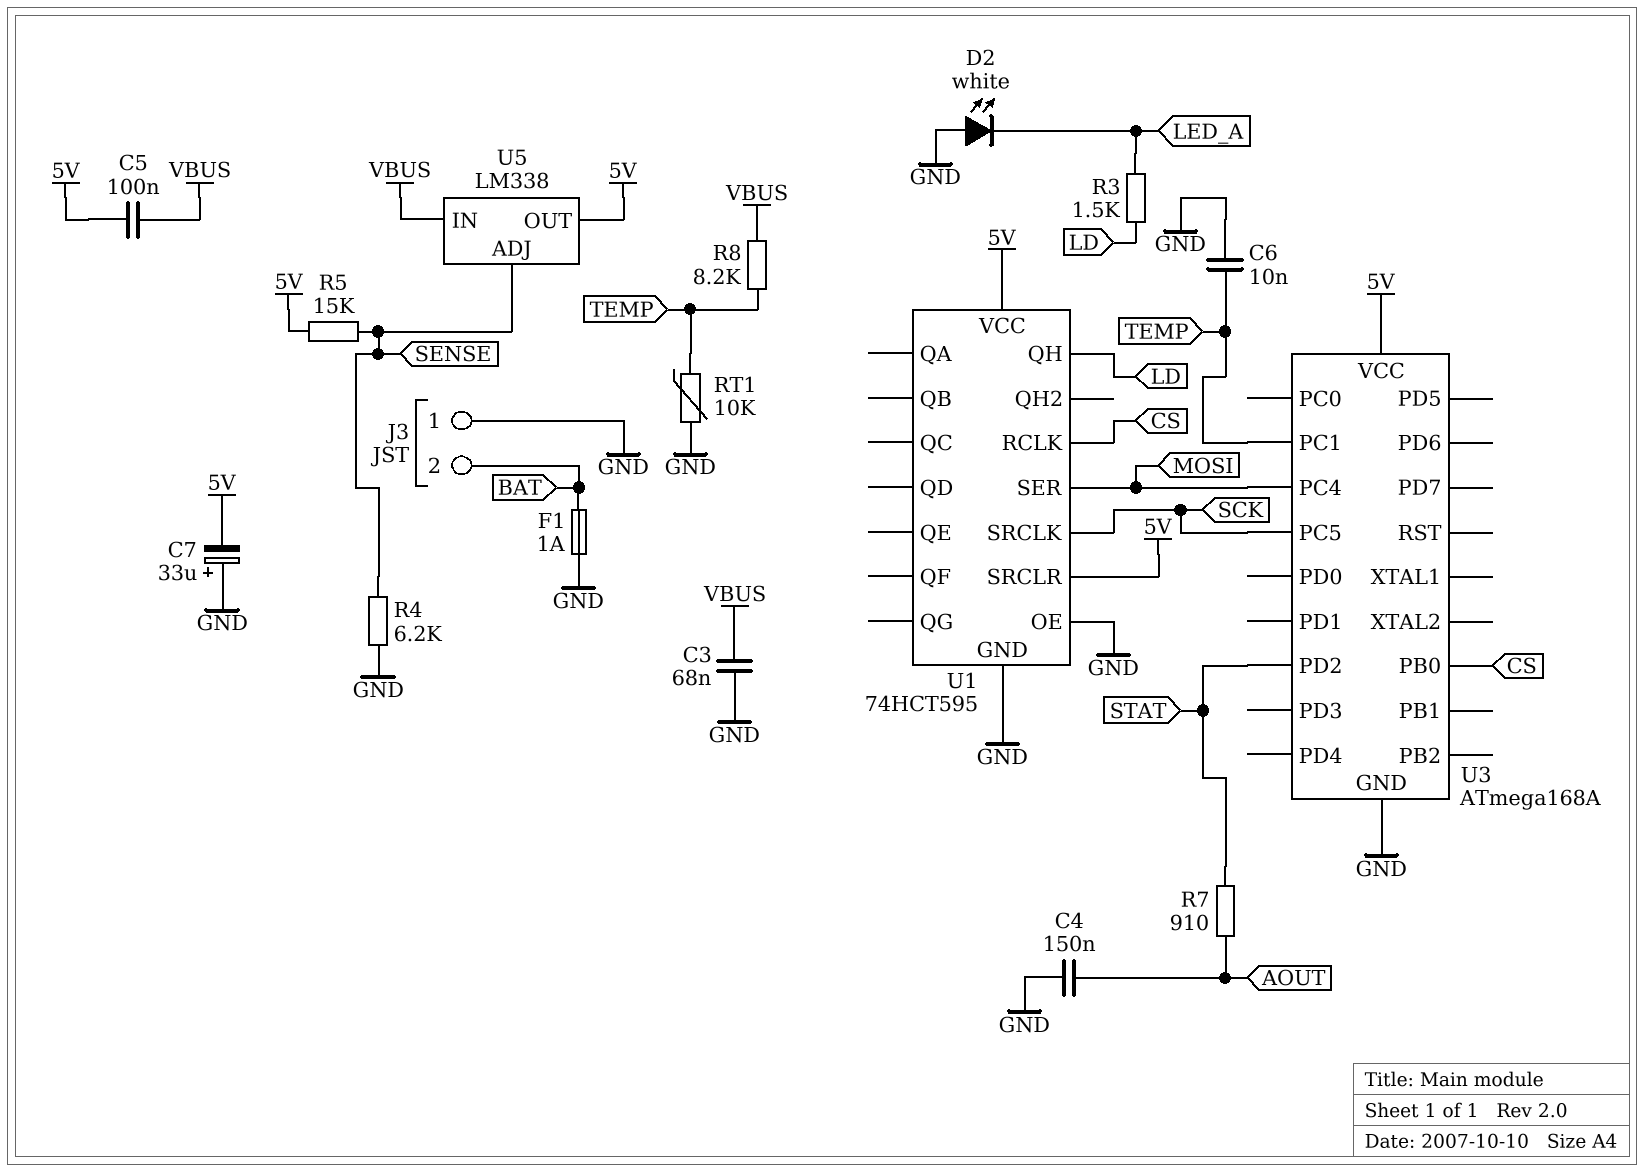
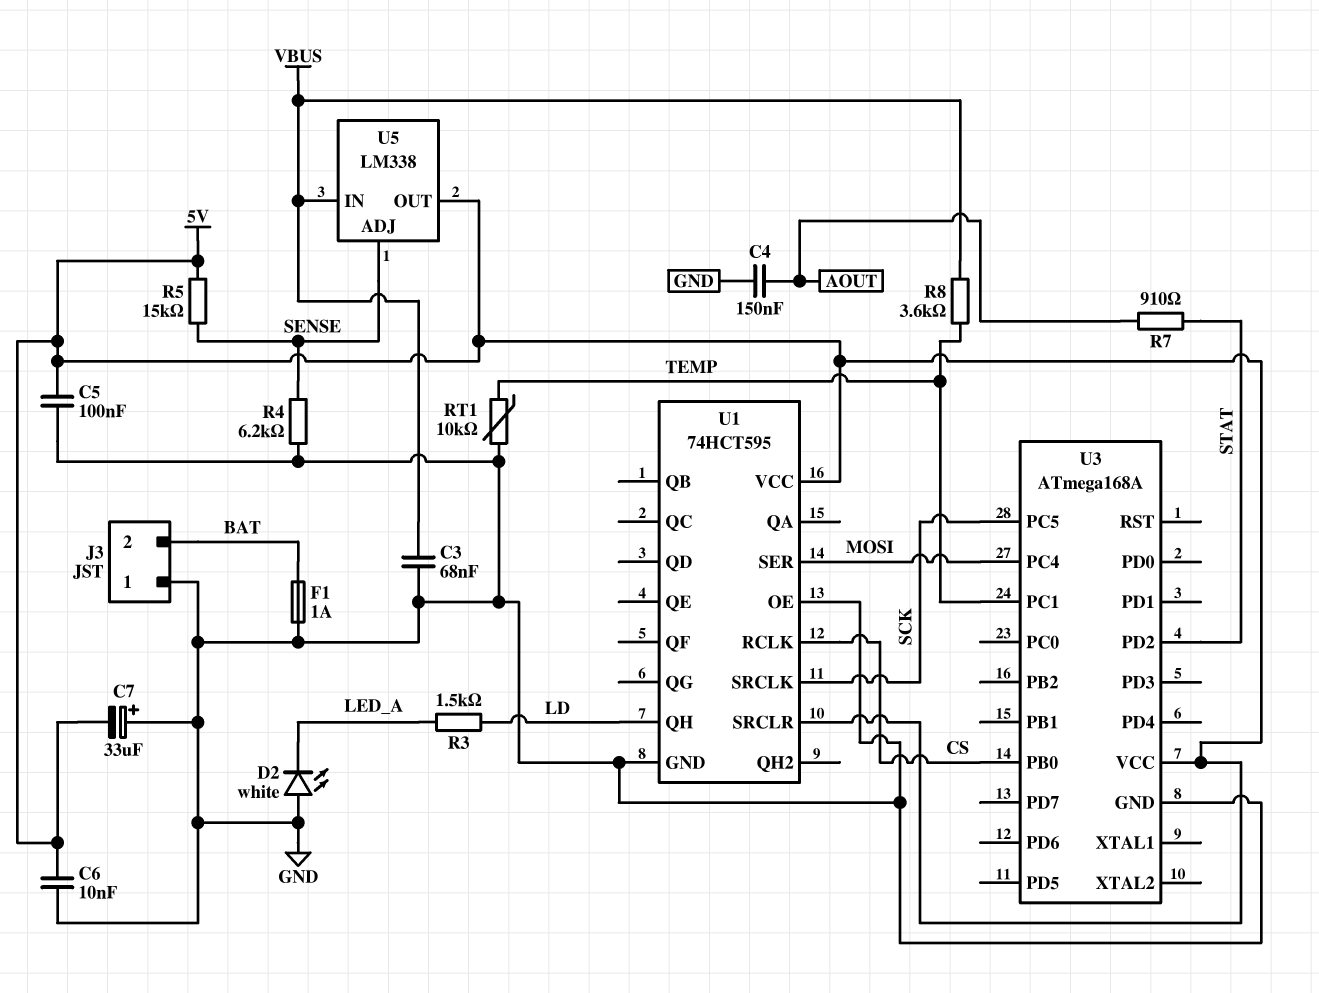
C5: 100nF (5V, VBUS) -> 100nF (5V, GND)
C6: 10nF (GND, TEMP) -> 10nF (5V, GND)
R8: 8.2k (TEMP, VBUS) -> 3.6k (TEMP, VBUS)

